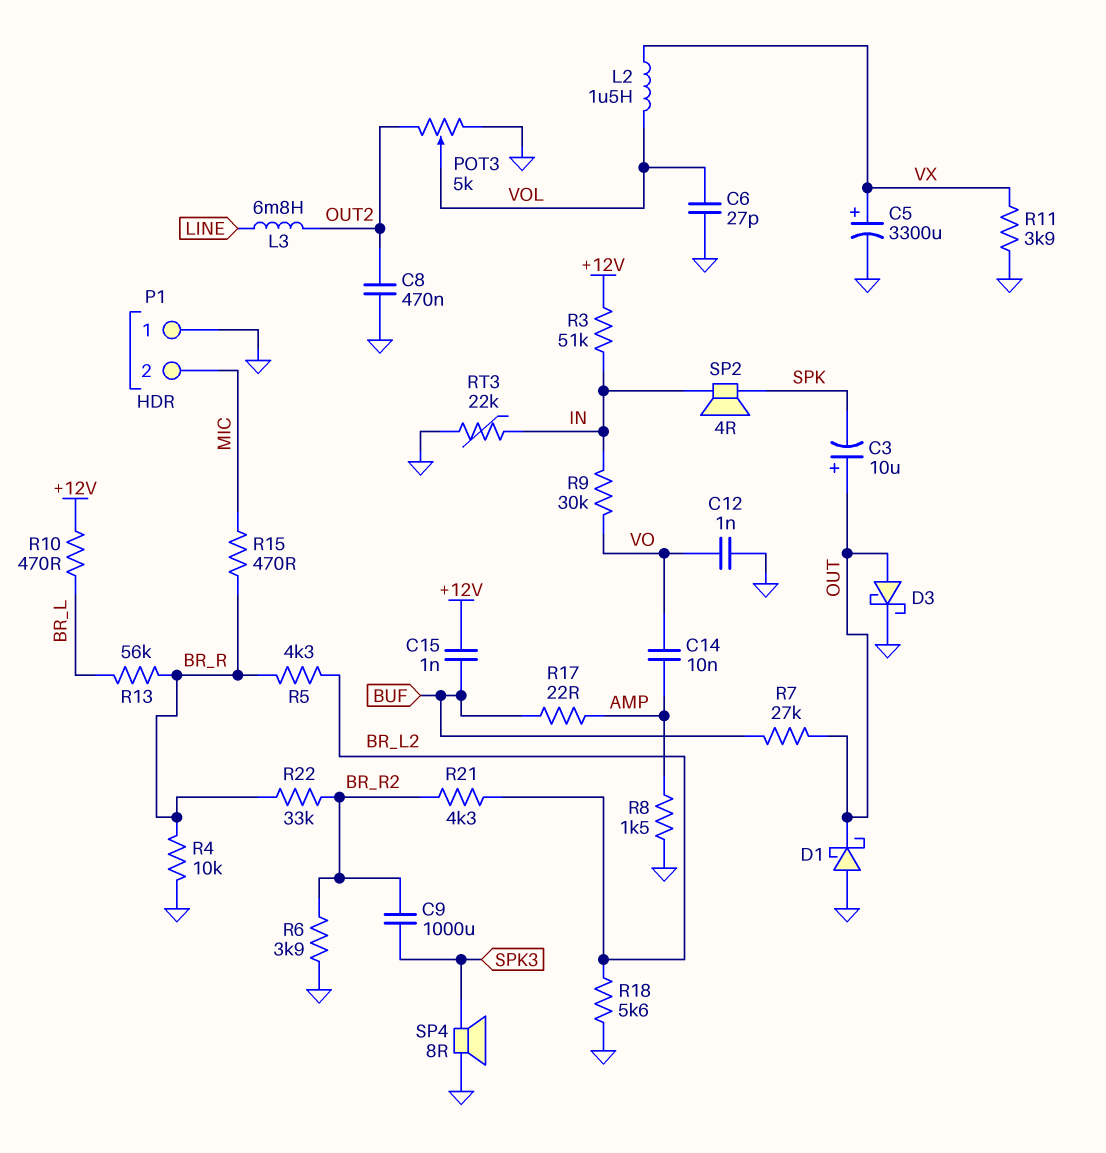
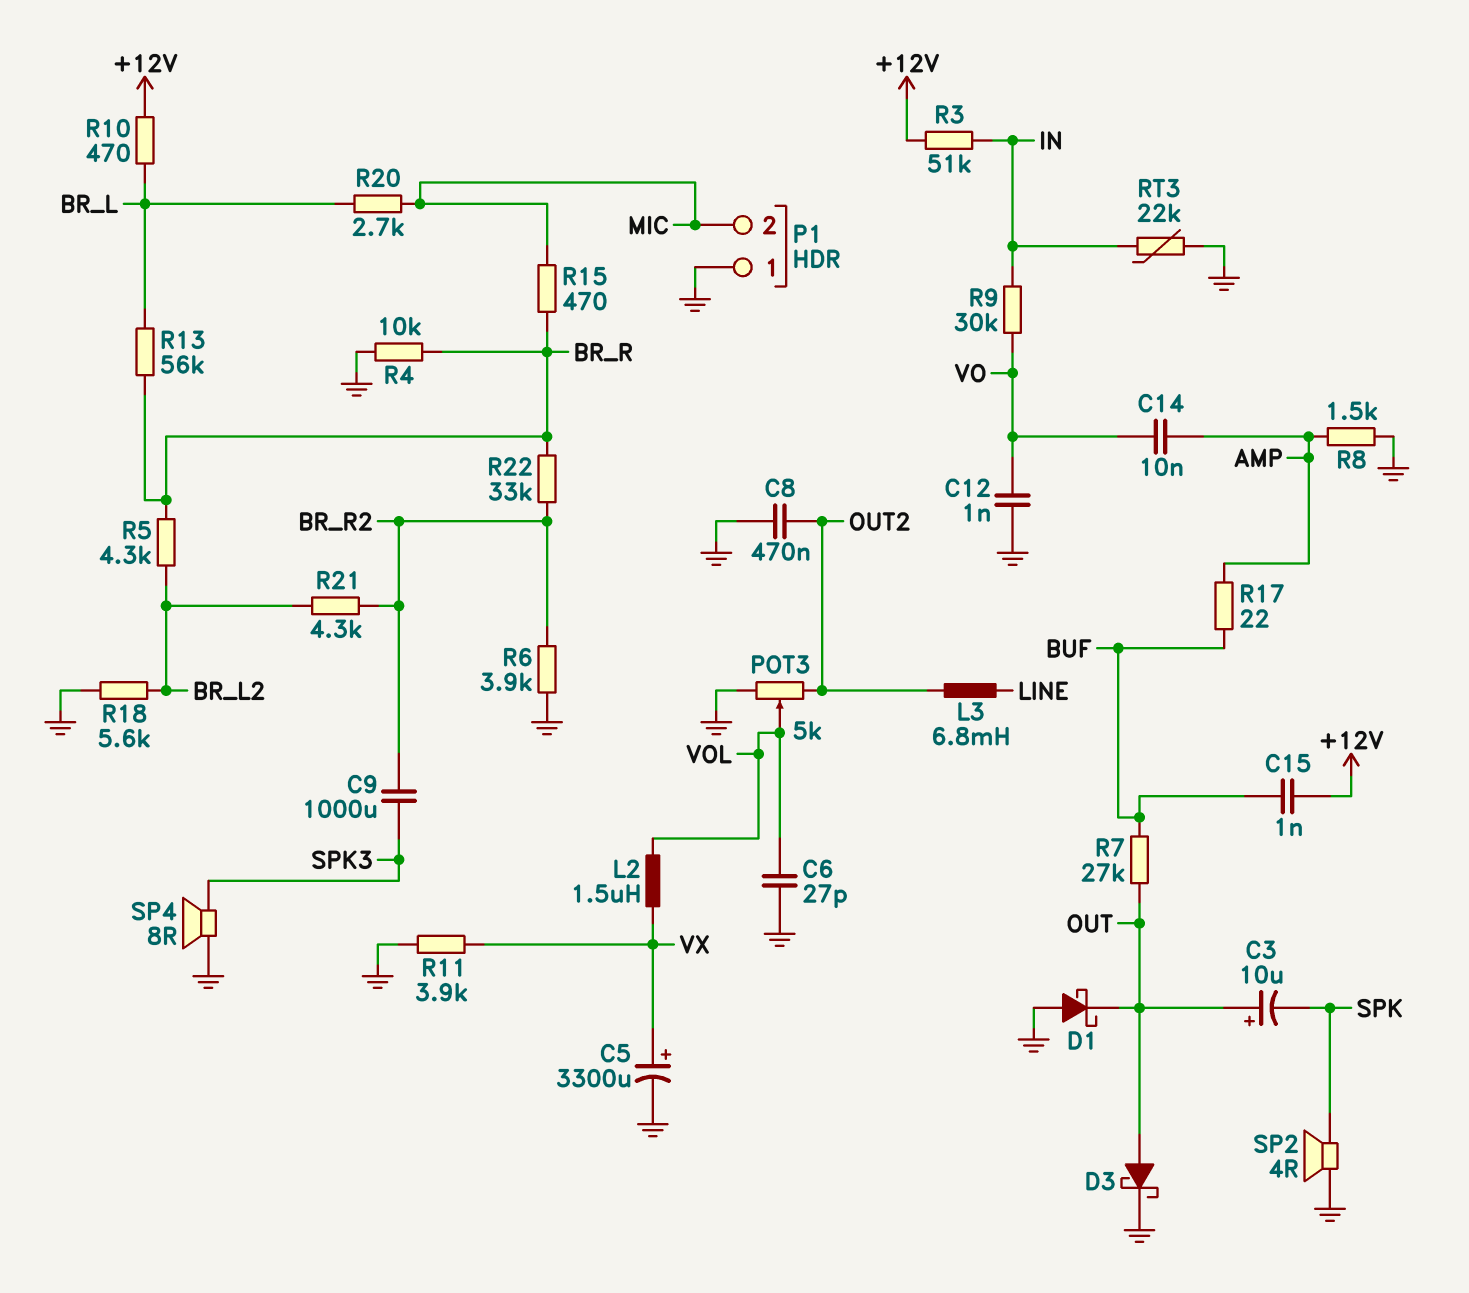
R20: none -> 2.7k (BR_L, MIC)
SP2: speaker 4R (IN, SPK) -> speaker 4R (GND, SPK)

